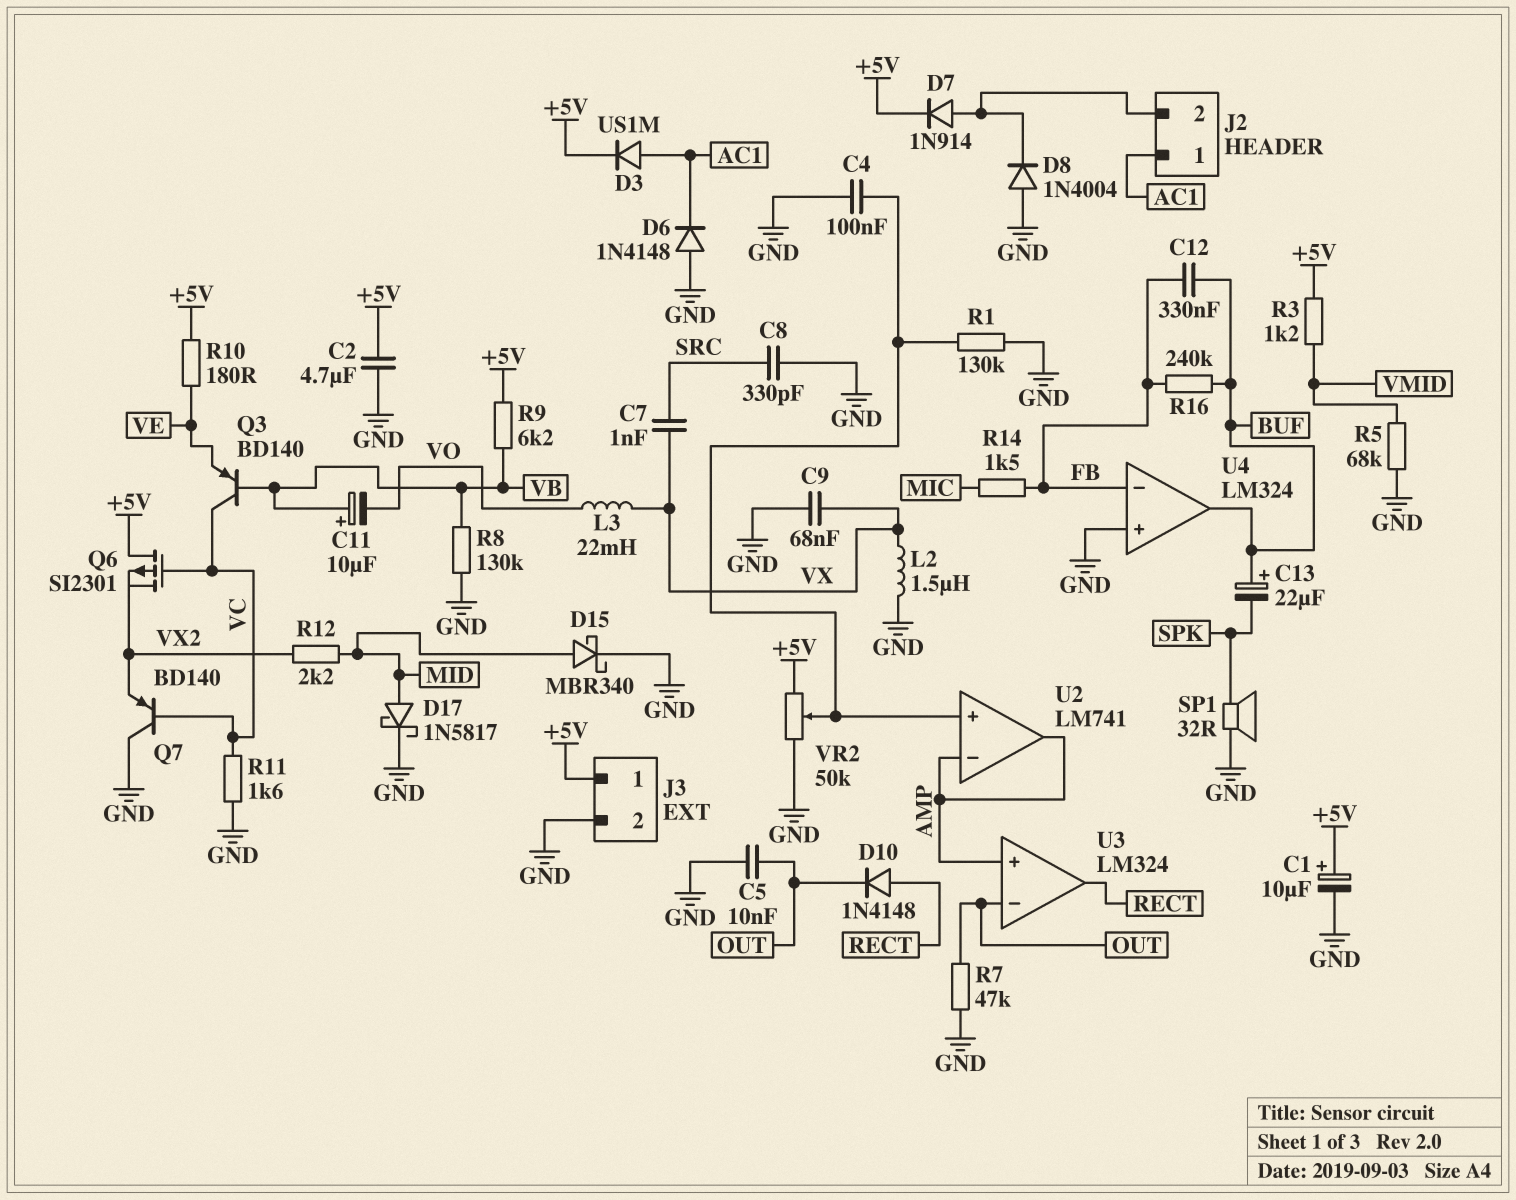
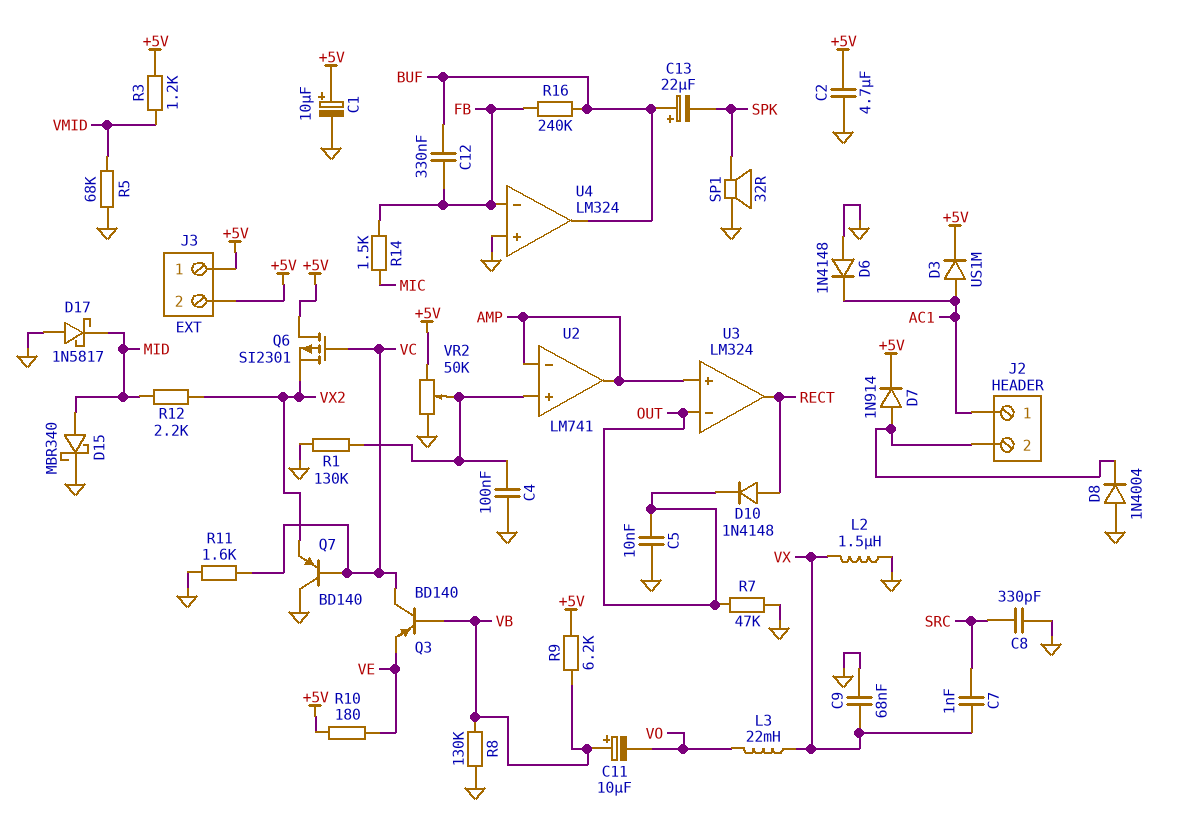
D17: schottky 1N5817 (A MID, K GND) -> schottky 1N5817 (A GND, K MID)
J3 pin 2: GND -> +5V

